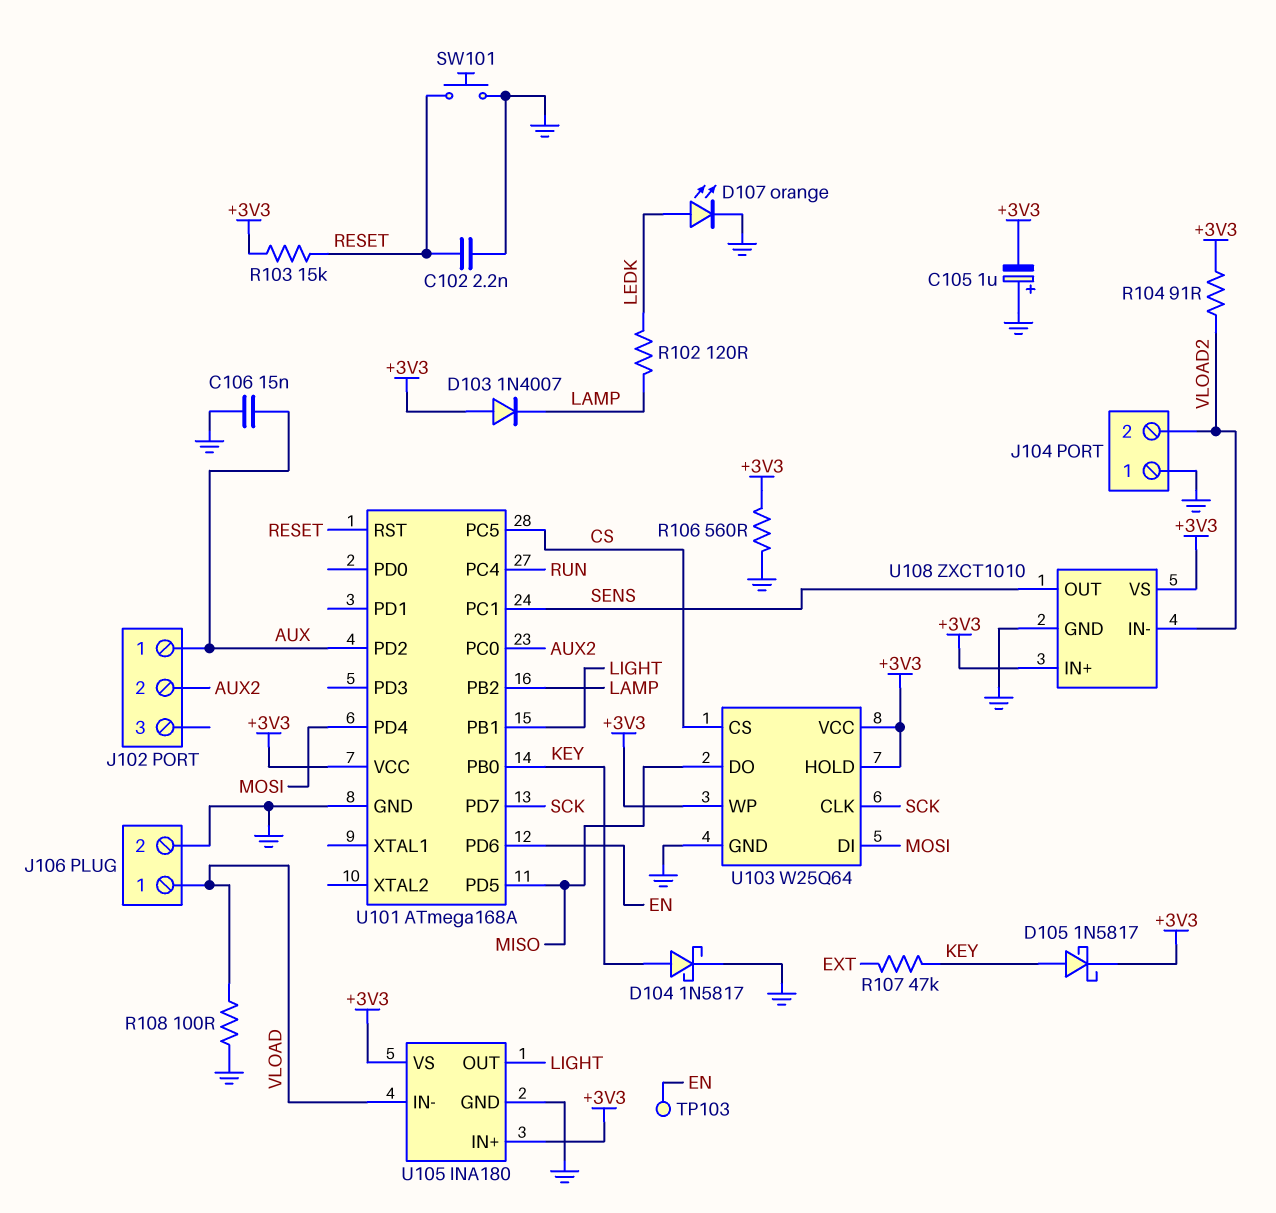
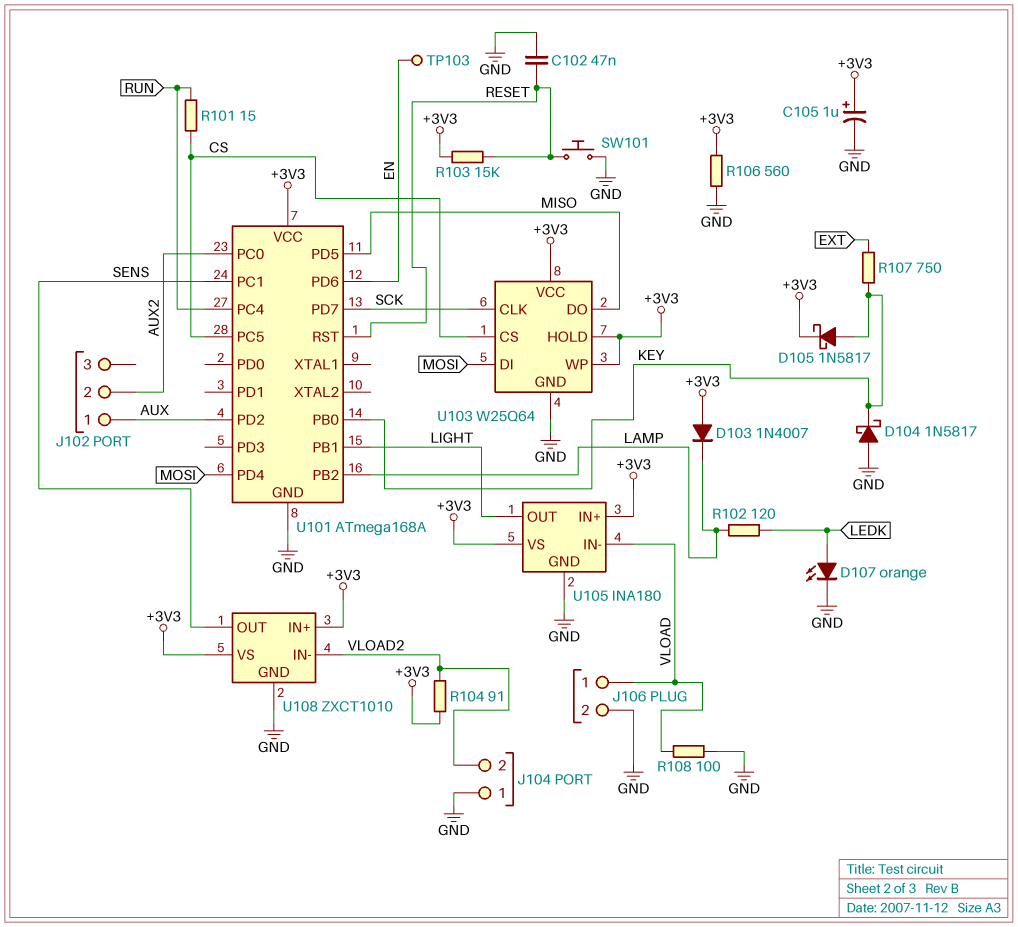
C102: 2.2nF (GND, RESET) -> 47nF (GND, RESET)
C105: 1uF (plus GND, minus +3V3) -> 1uF (plus +3V3, minus GND)
C106: 15nF (AUX, GND) -> none
D104: schottky 1N5817 (A KEY, K GND) -> schottky 1N5817 (A GND, K KEY)
R101: none -> 15 (CS, RUN)
R107: 47k (EXT, KEY) -> 750 (EXT, KEY)

